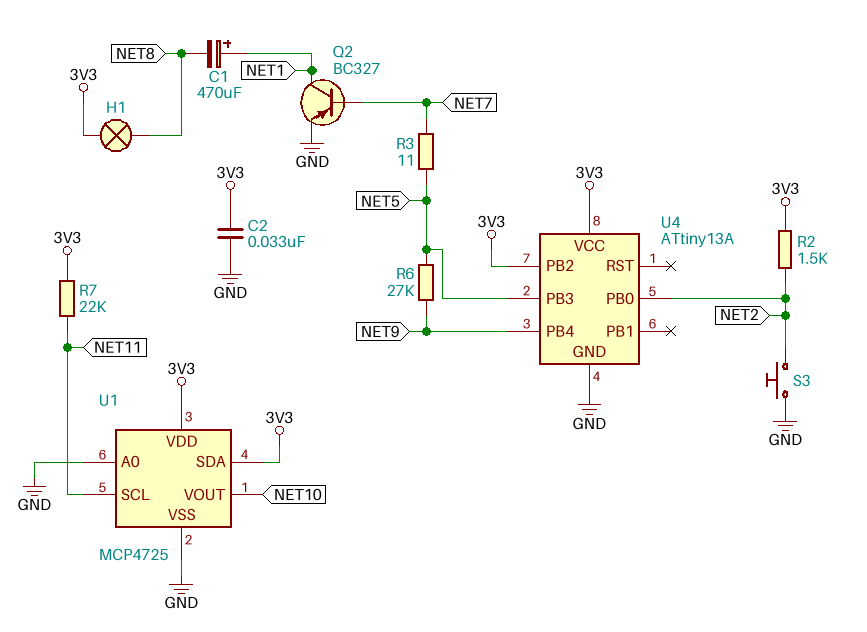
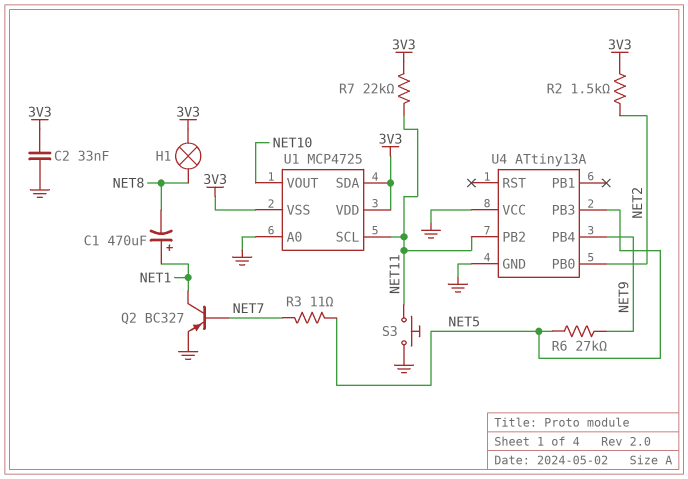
S3: button (GND, NET2) -> button (GND, NET11)
U1 pin VSS: GND -> 3V3
U4 pin PB2: 3V3 -> NET11
U4 pin VCC: 3V3 -> GND

